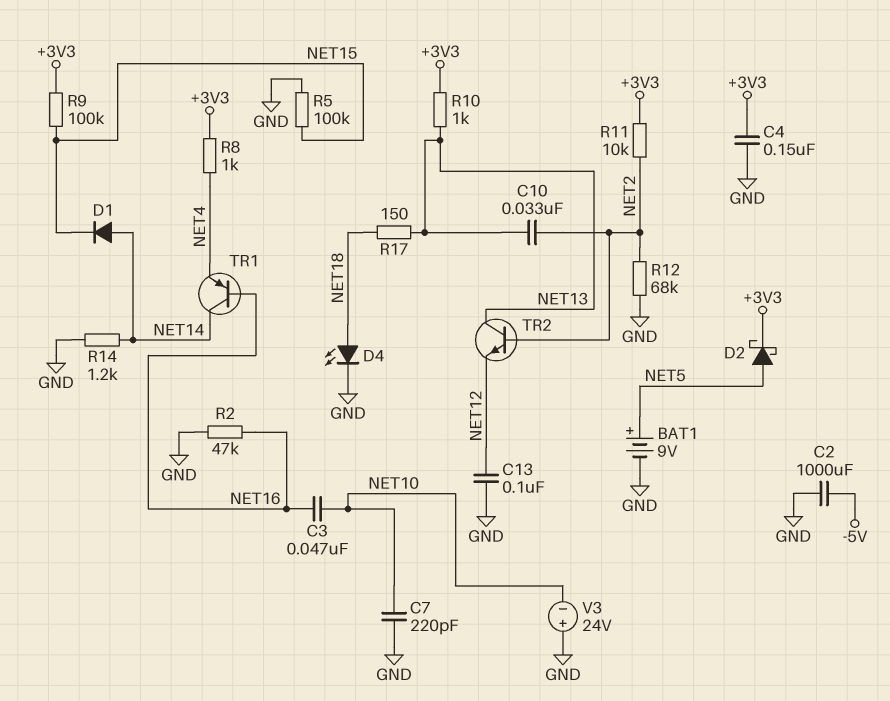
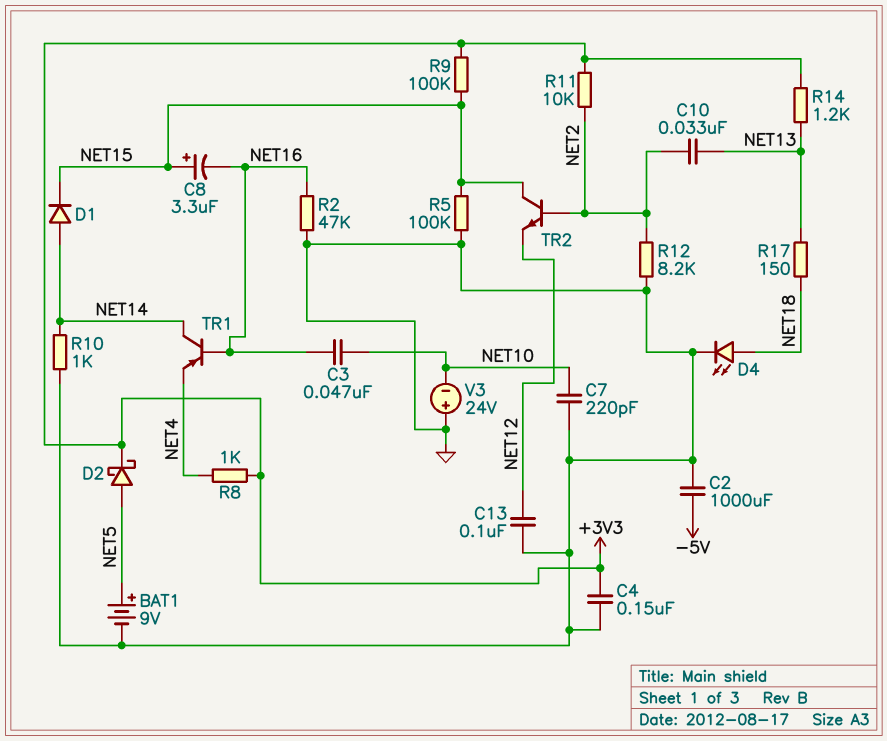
C8: none -> 3.3uF (plus NET15, minus NET16)
R10: 1k (+3V3, NET13) -> 1k (GND, NET14)
R12: 68k (GND, NET2) -> 8.2k (GND, NET2)
R14: 1.2k (GND, NET14) -> 1.2k (+3V3, NET13)
TR2: NPN (B NET2, C NET13, E NET12) -> NPN (B NET2, C NET15, E NET12)

